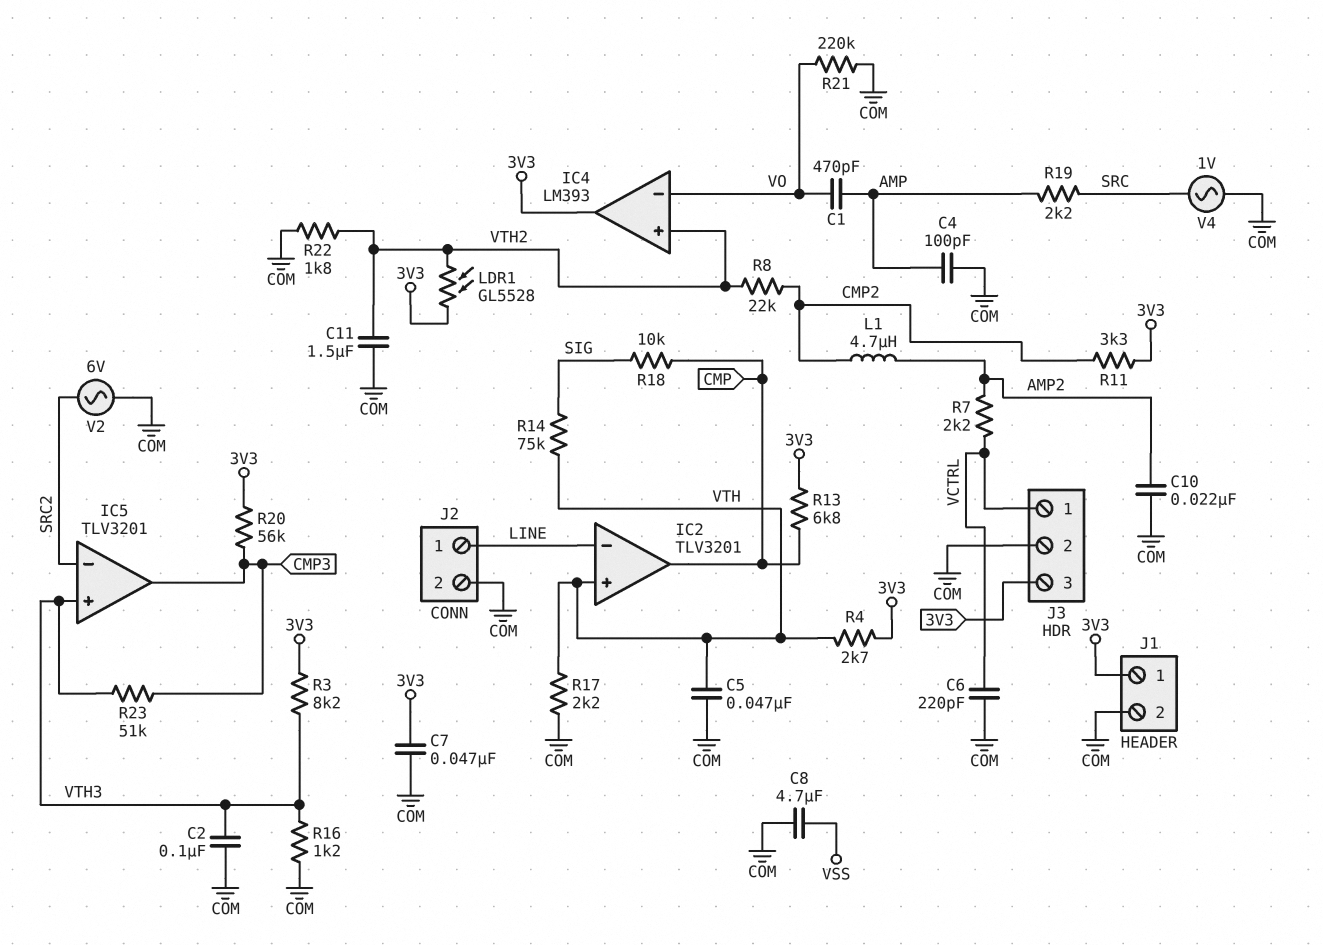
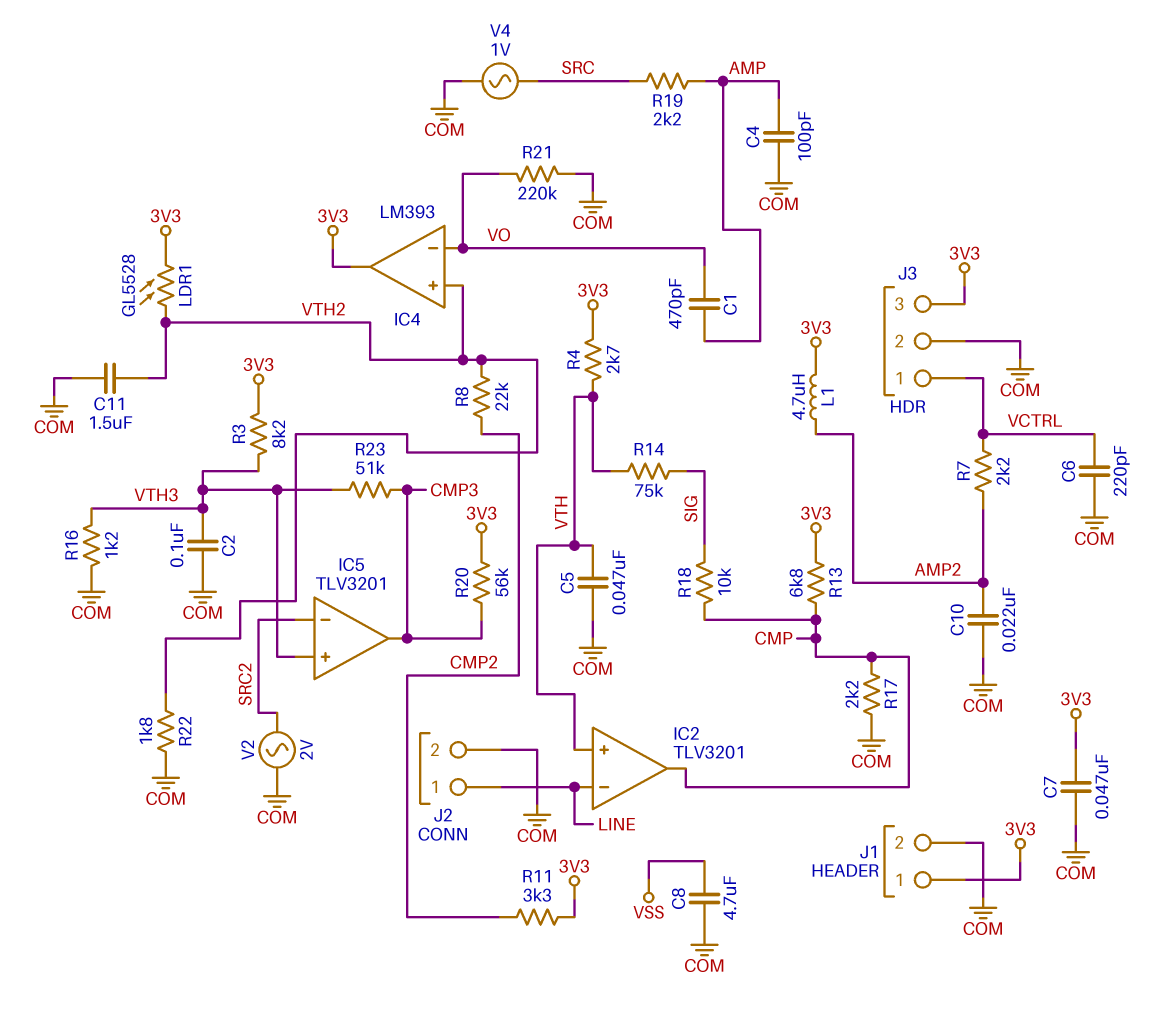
L1: 4.7uH (AMP2, CMP2) -> 4.7uH (3V3, AMP2)
R17: 2.2k (COM, VTH) -> 2.2k (CMP, COM)
V2: AC 6V (COM, SRC2) -> AC 2V (COM, SRC2)

